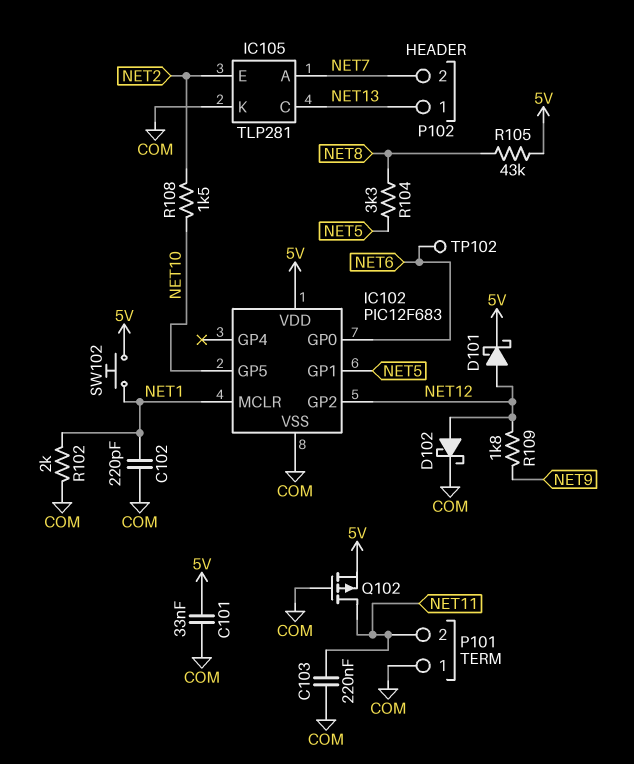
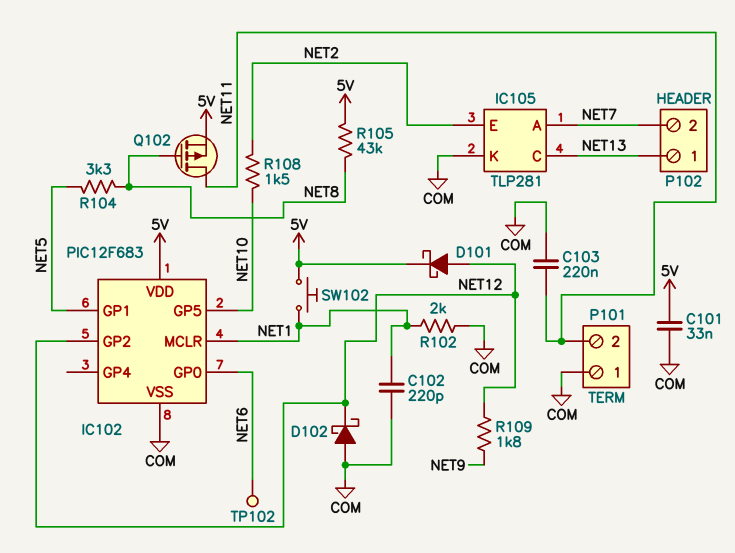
D102: schottky (A NET12, K COM) -> schottky (A COM, K NET12)
Q102: PMOS (G COM, D NET11, S 5V) -> PMOS (G NET8, D NET11, S 5V)

